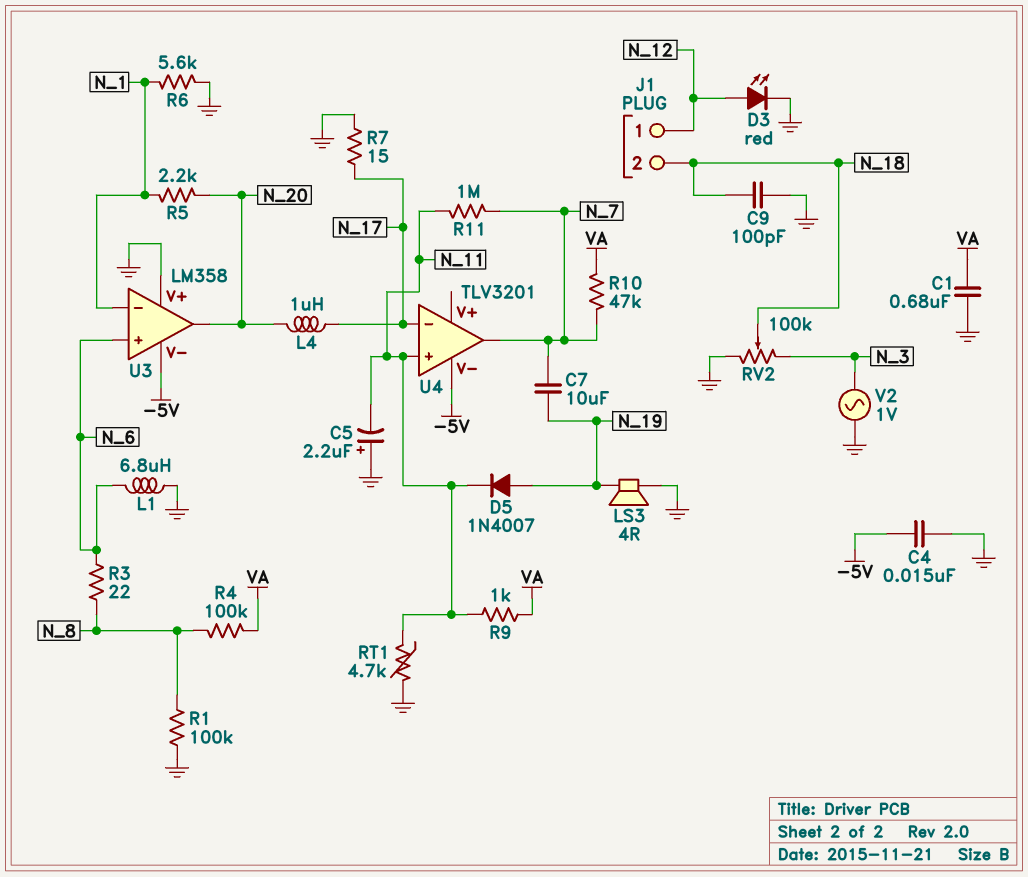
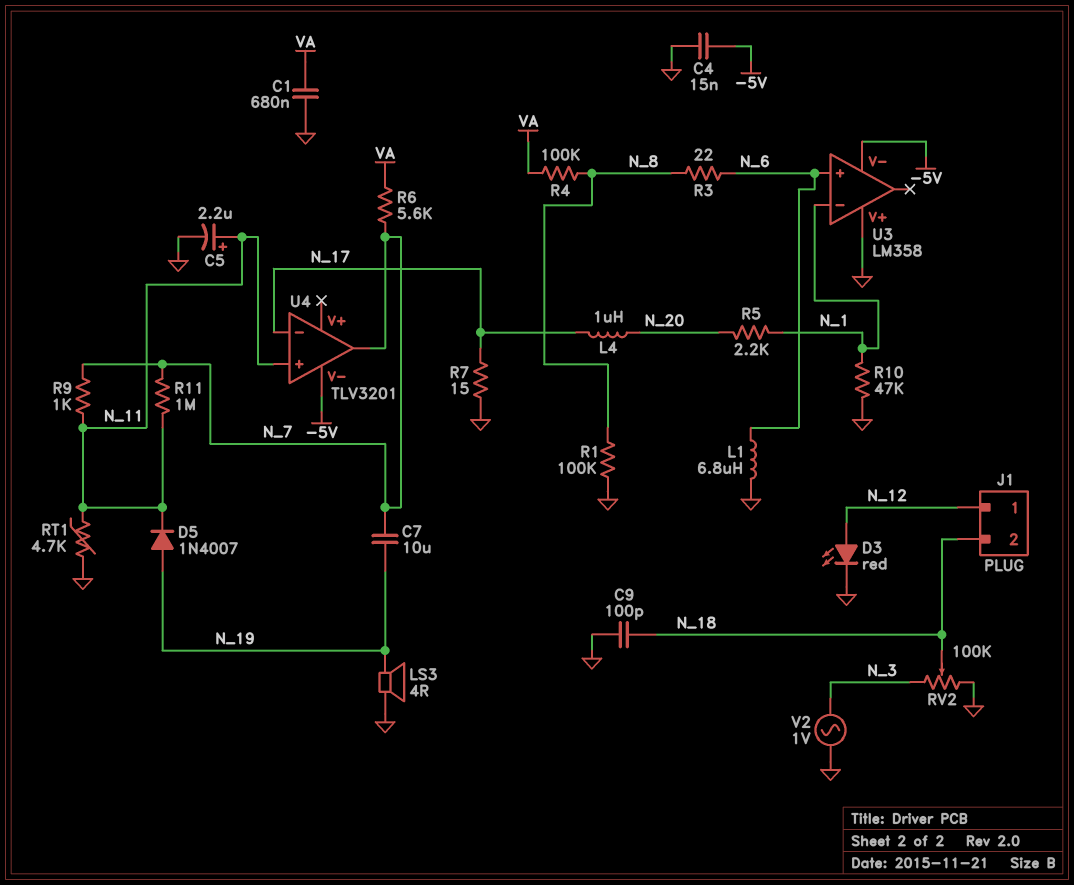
C5: 2.2uF (plus GND, minus N_11) -> 2.2uF (plus N_11, minus GND)
R6: 5.6k (GND, N_1) -> 5.6k (N_7, VA)
R9: 1k (N_11, VA) -> 1k (N_7, N_11)
R10: 47k (N_7, VA) -> 47k (GND, N_1)
U3 pin out: N_20 -> none

